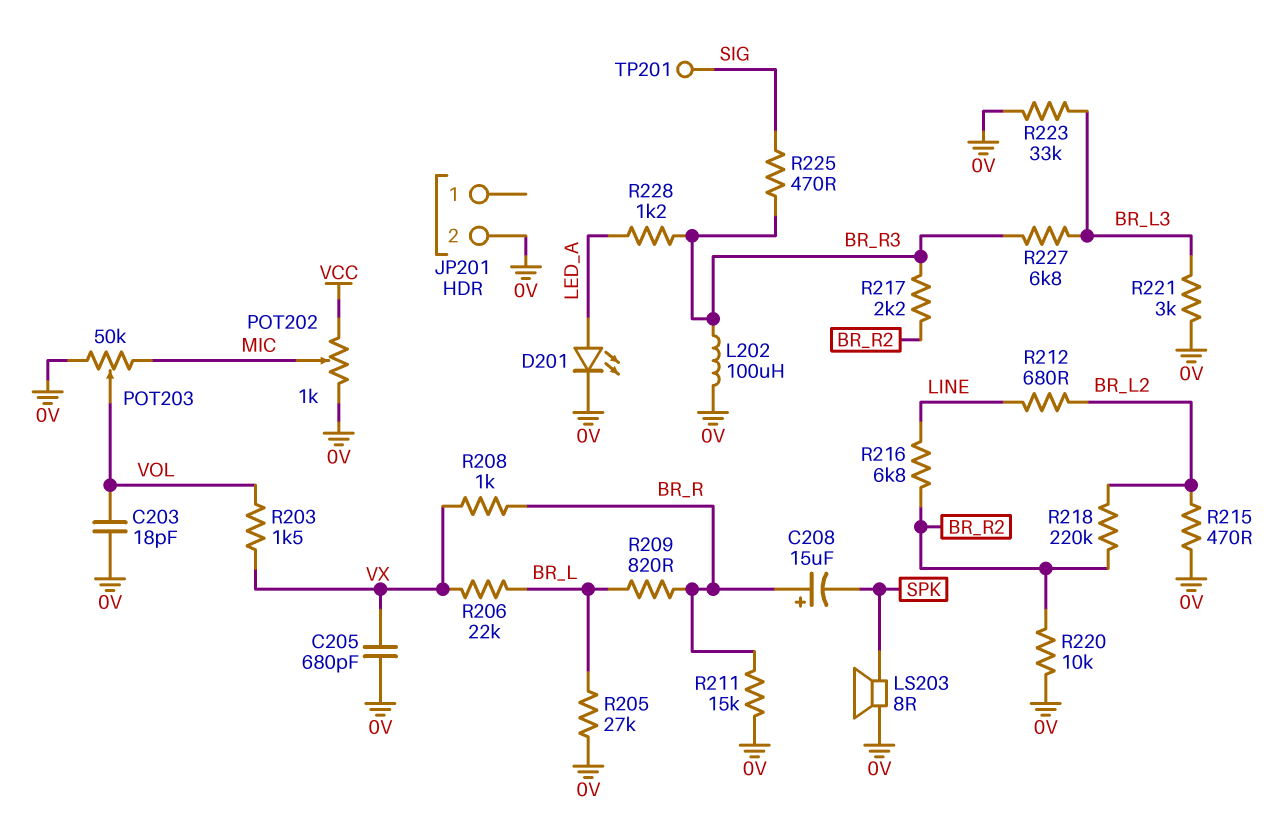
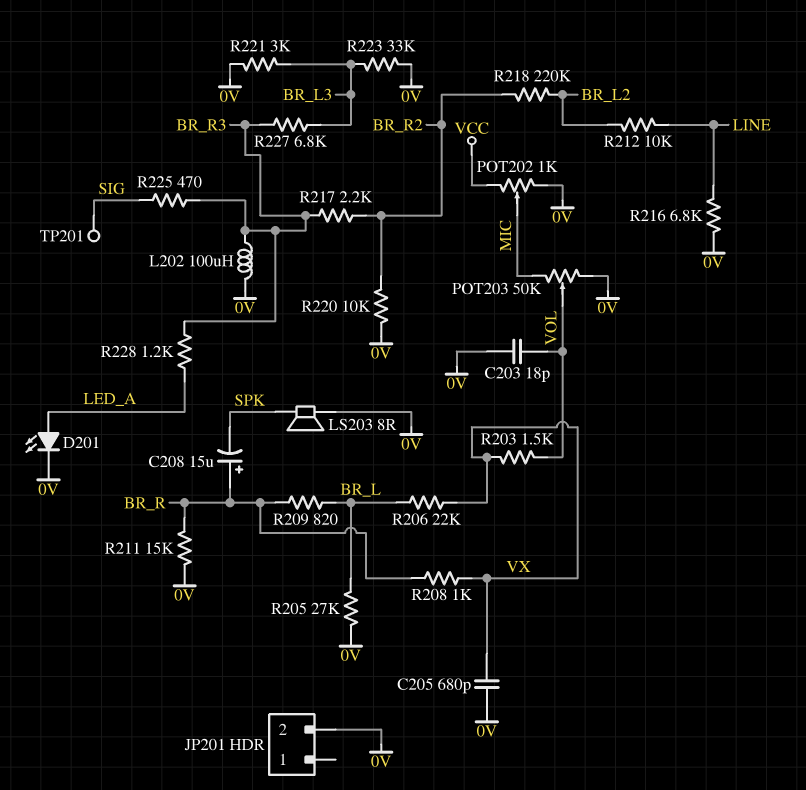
R212: 680 (BR_L2, LINE) -> 10k (BR_L2, LINE)
R215: 470 (0V, BR_L2) -> none
R216: 6.8k (BR_R2, LINE) -> 6.8k (0V, LINE)

